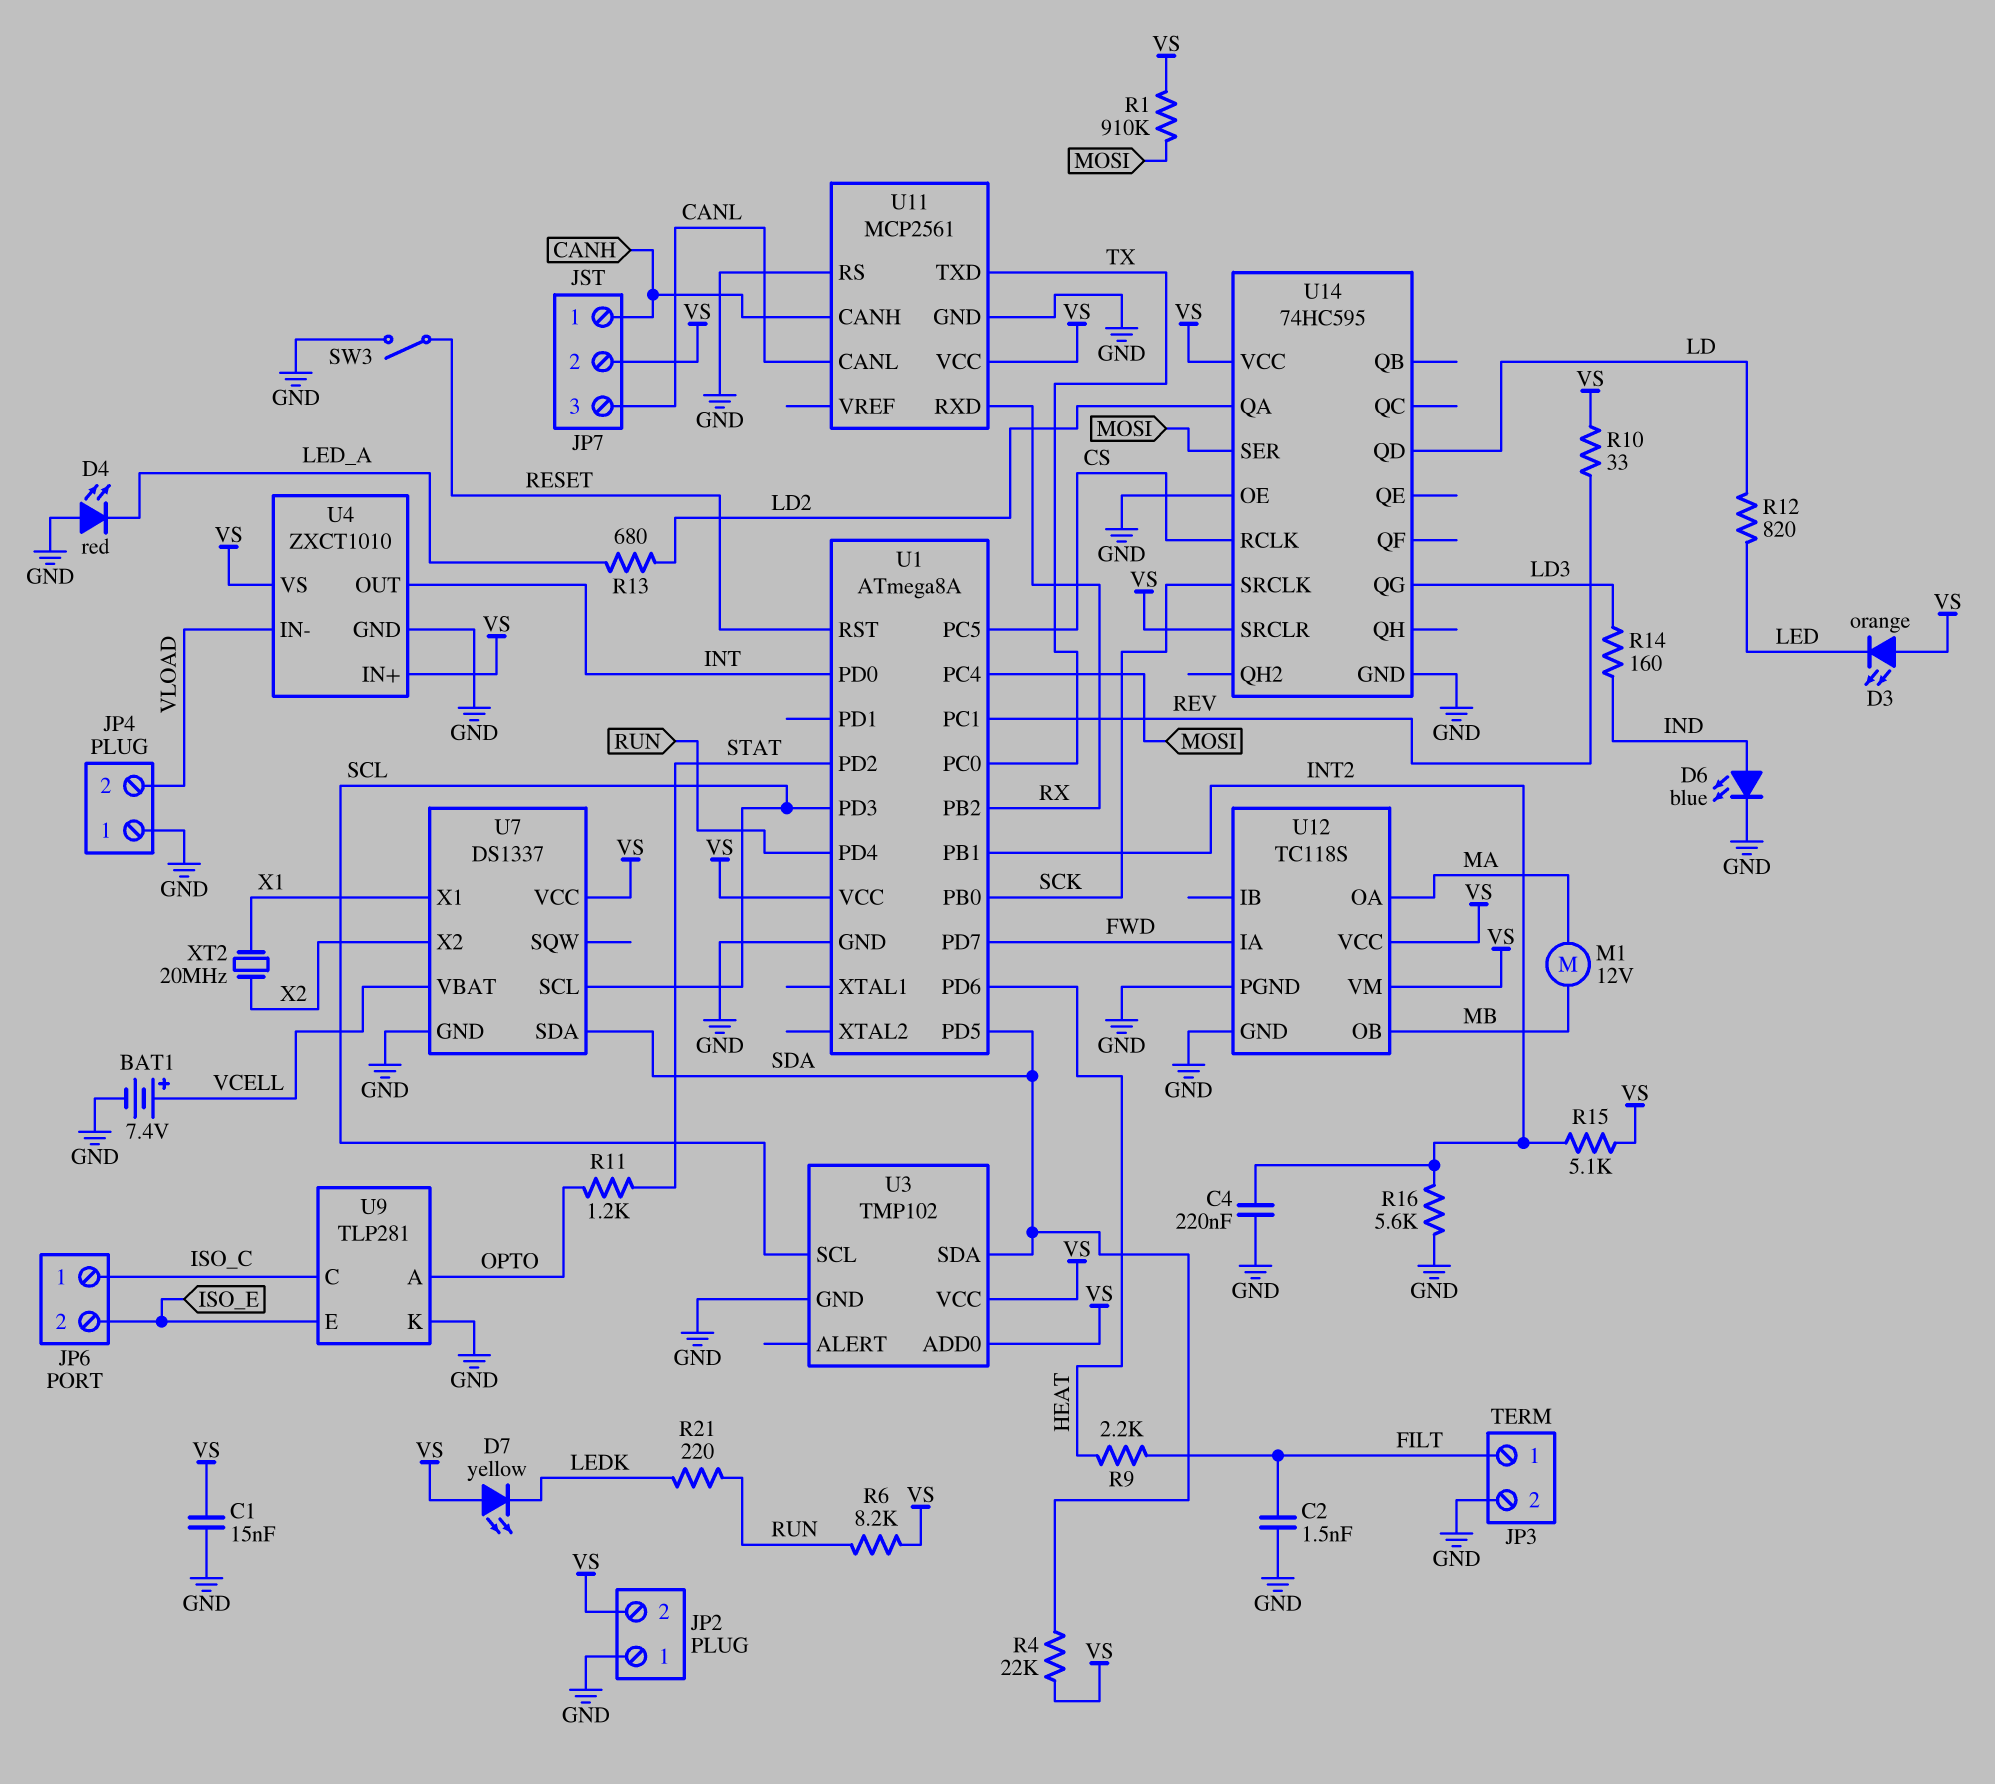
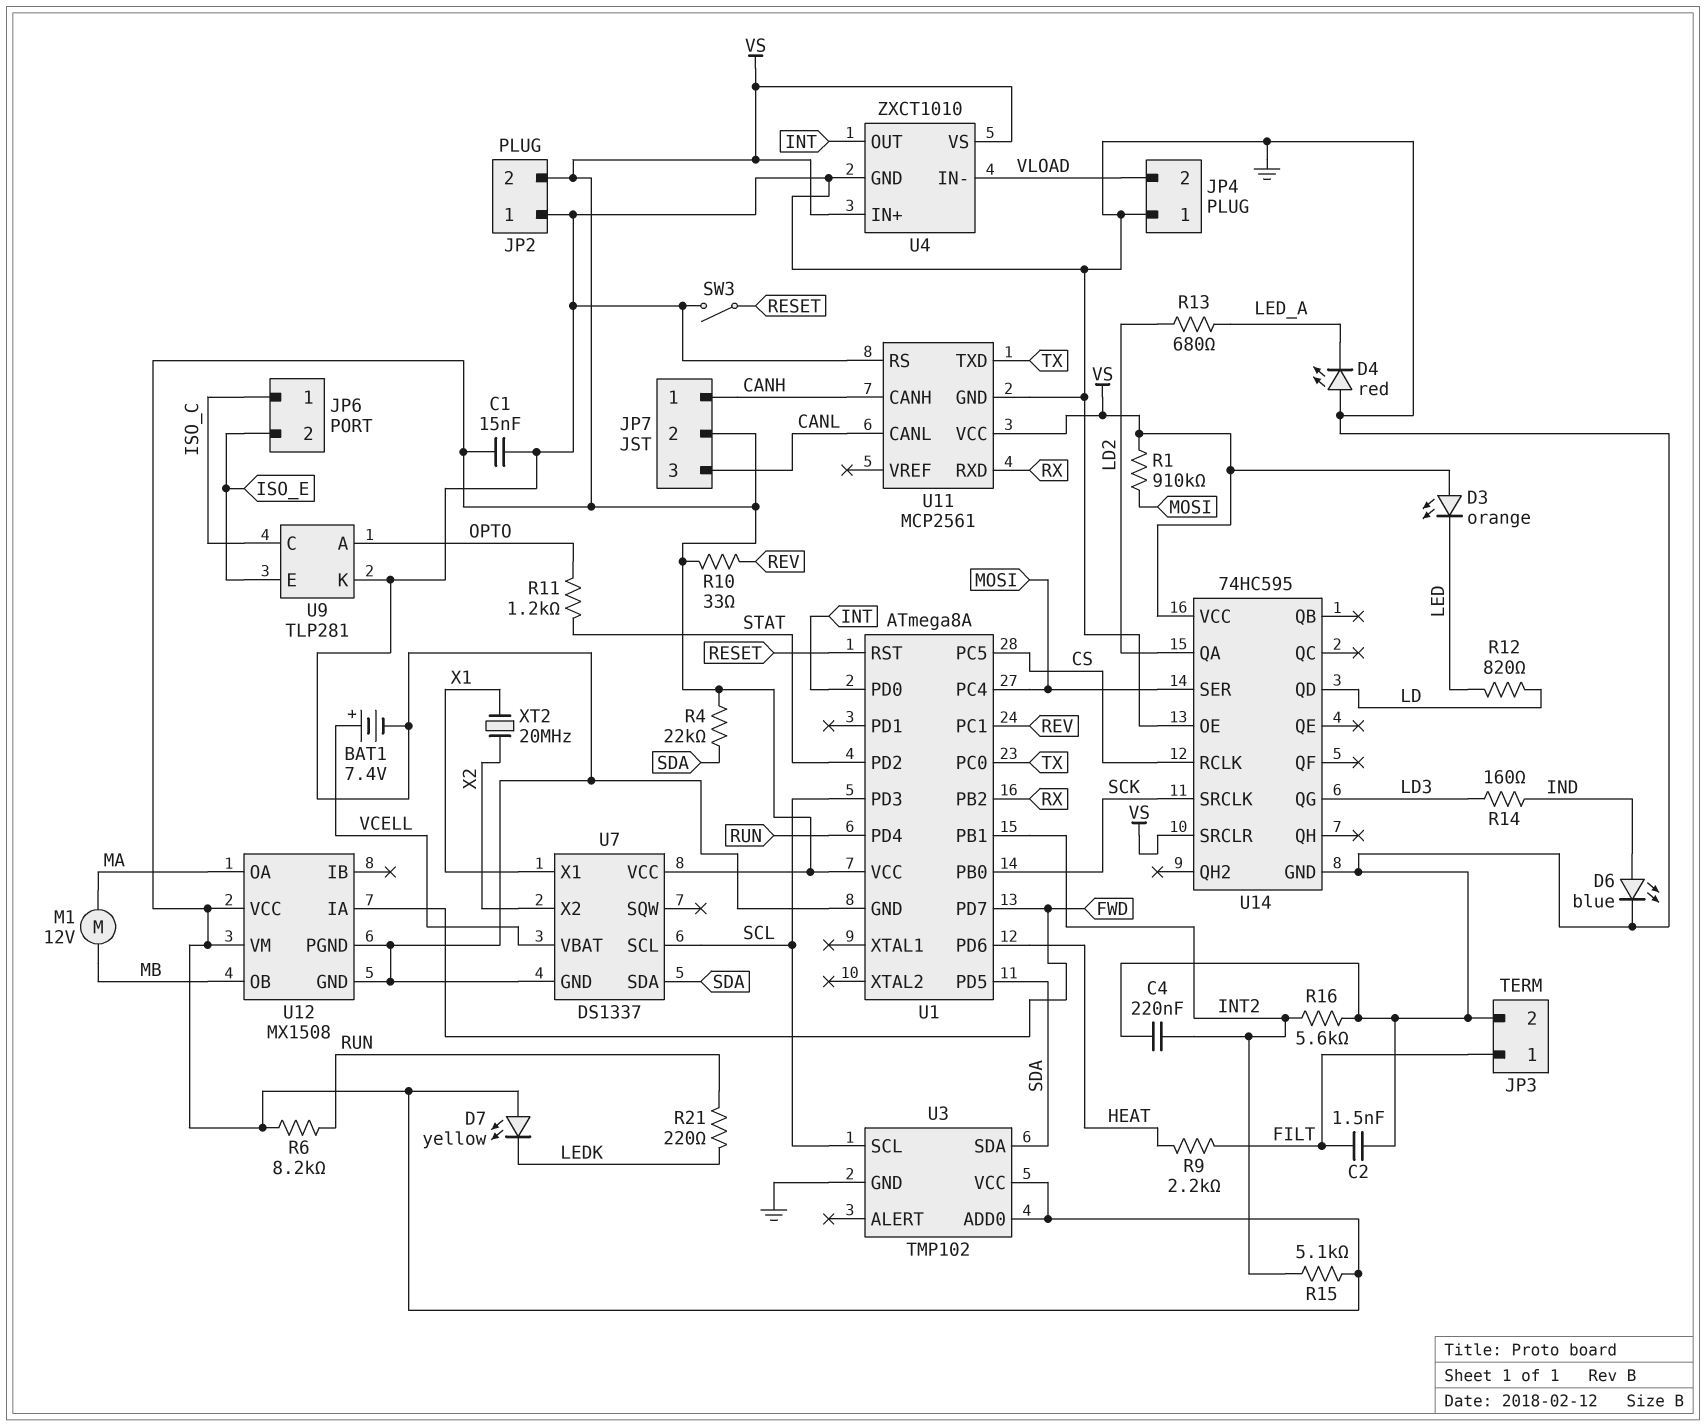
U12: TC118S -> MX1508

